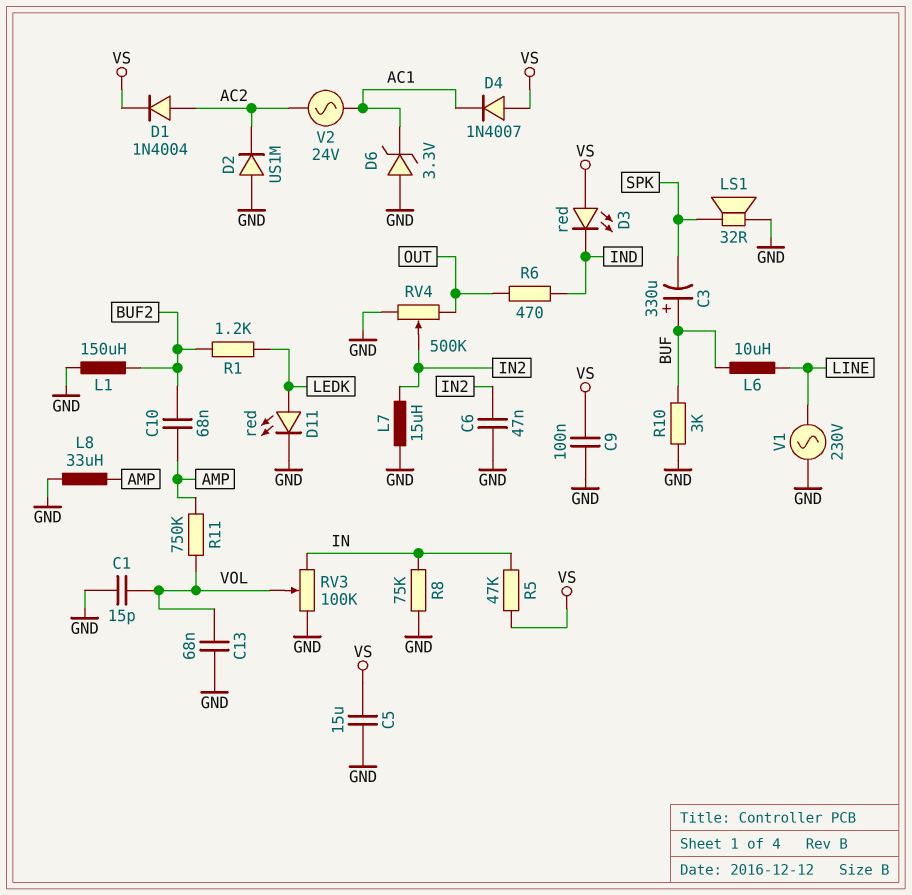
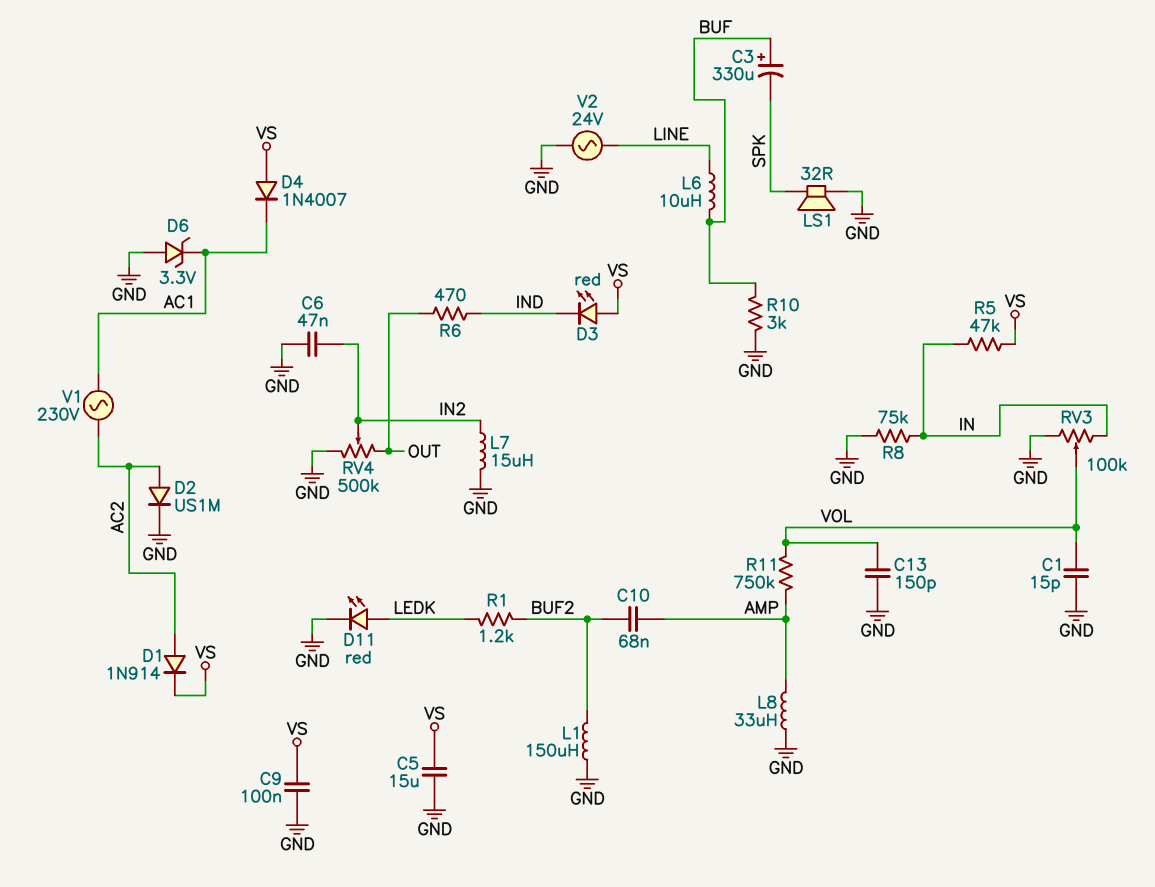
C13: 68nF (GND, VOL) -> 150pF (GND, VOL)
D1: diode 1N4004 (A AC2, K VS) -> diode 1N914 (A AC2, K VS)
D2: diode US1M (A GND, K AC2) -> diode US1M (A AC2, K GND)
V1: AC 230V (GND, LINE) -> AC 230V (AC1, AC2)
V2: AC 24V (AC1, AC2) -> AC 24V (GND, LINE)

